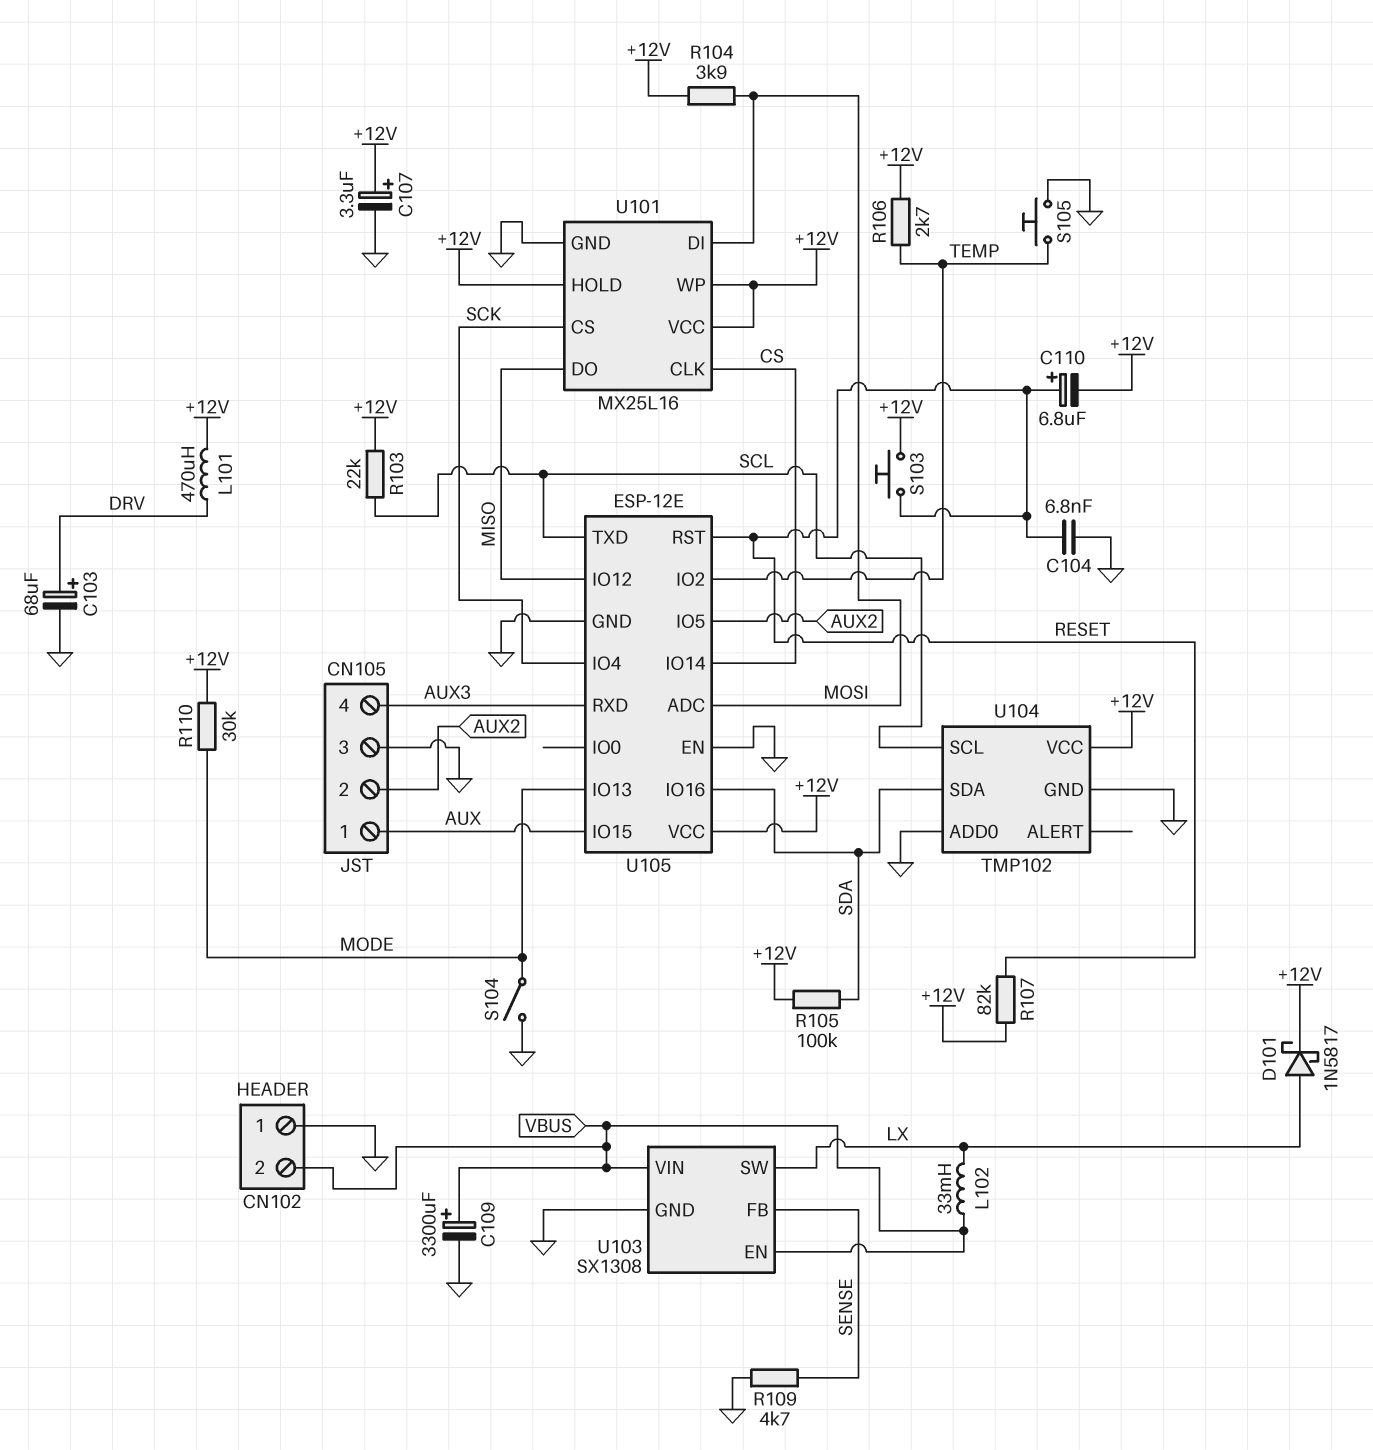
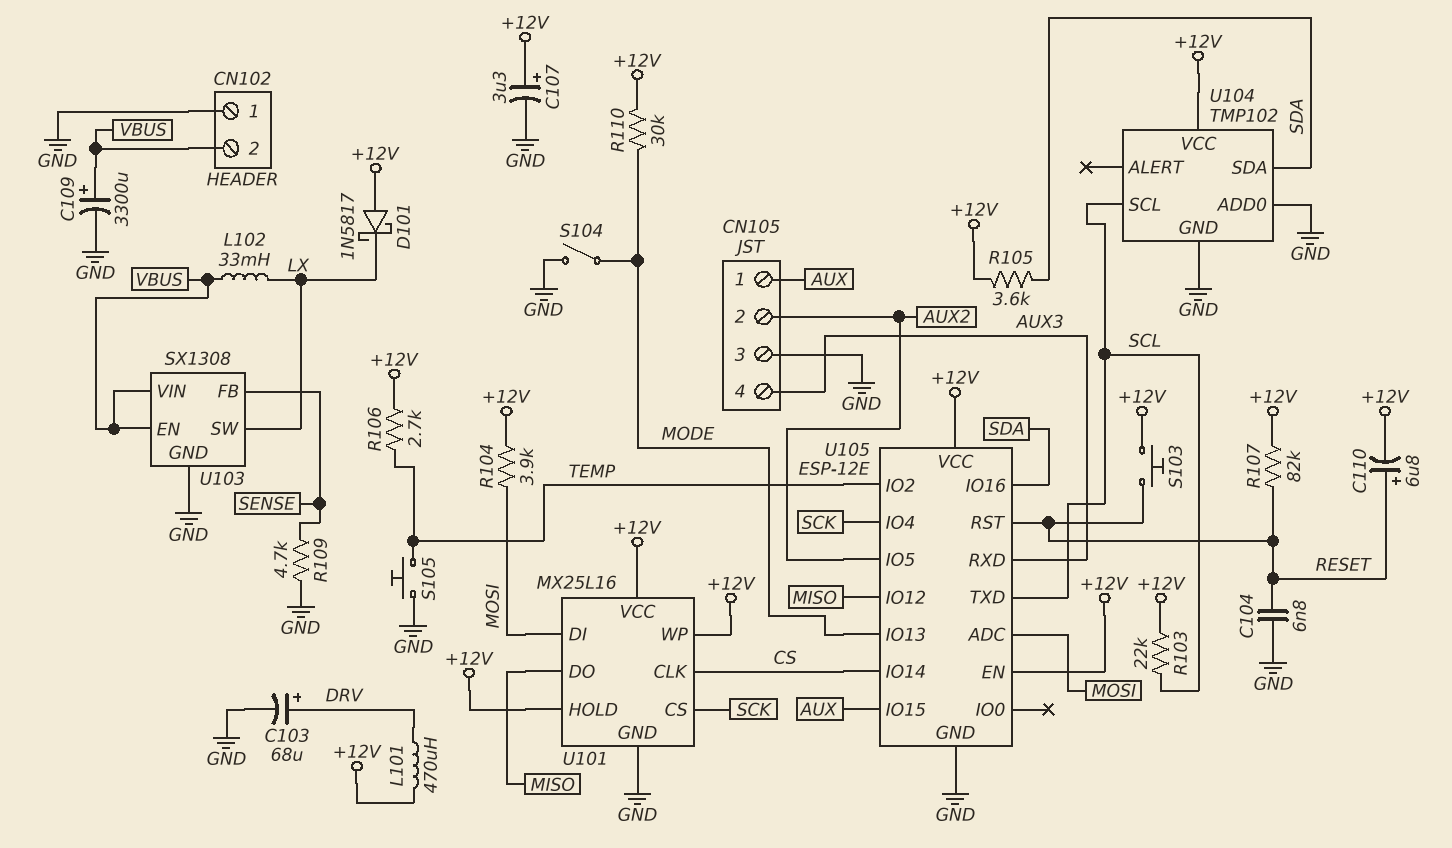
D101: schottky 1N5817 (A LX, K +12V) -> schottky 1N5817 (A +12V, K LX)
R105: 100k (+12V, SDA) -> 3.6k (+12V, SDA)
U105 pin EN: GND -> +12V

